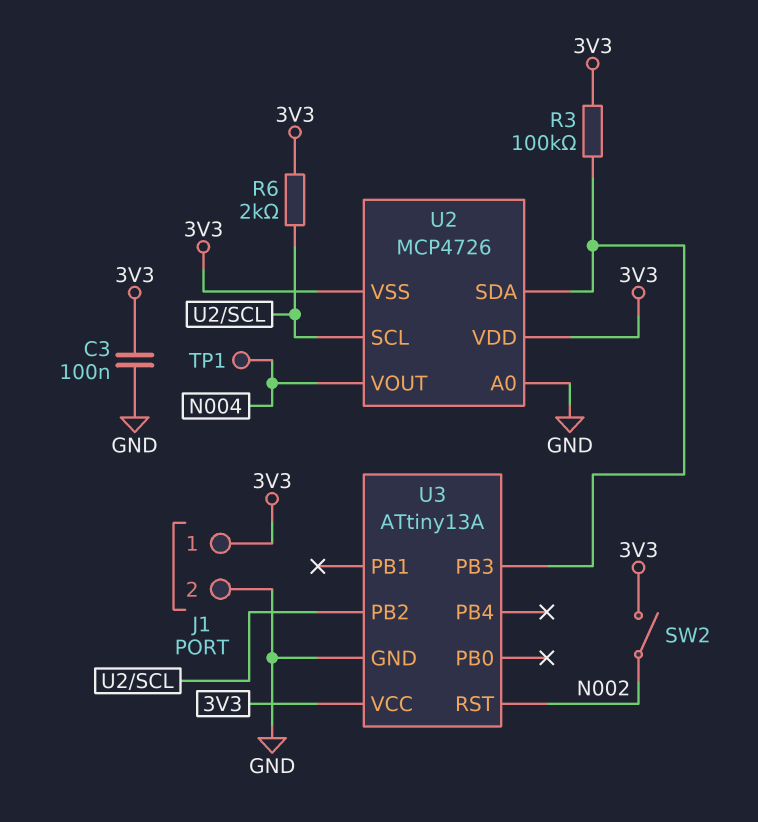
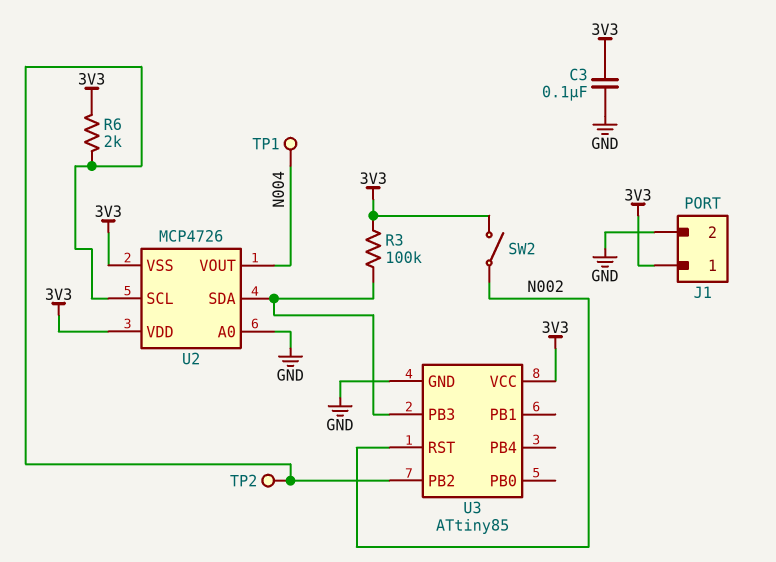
TP2: none -> test point (U2/SCL)
U3: ATtiny13A -> ATtiny85

